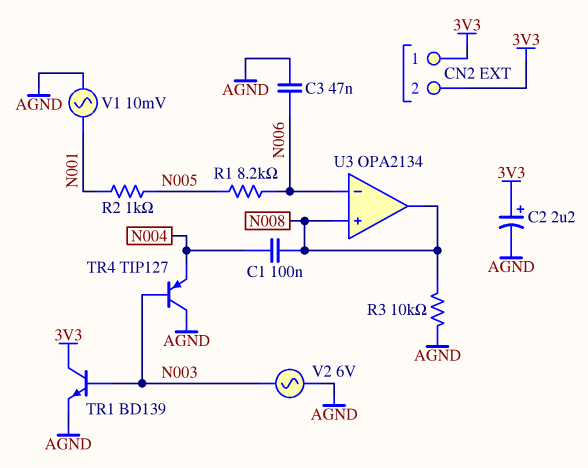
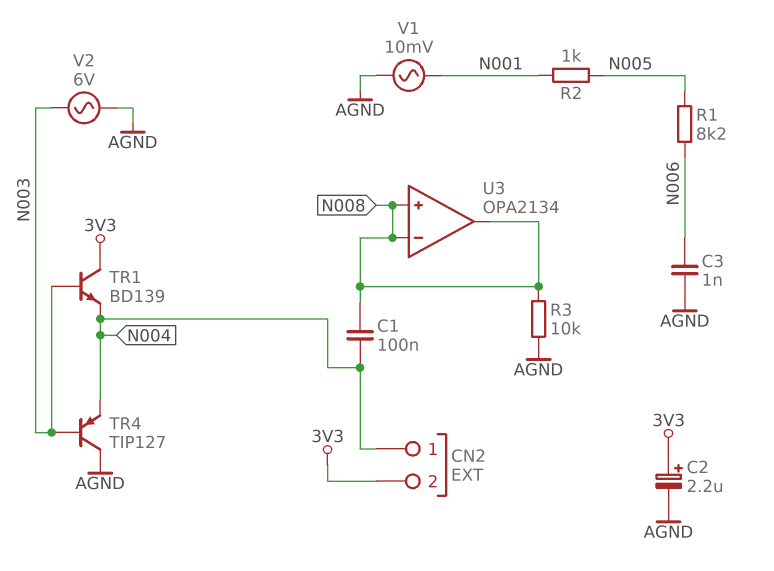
C3: 47nF (AGND, N006) -> 1nF (AGND, N006)
CN2 pin 1: 3V3 -> N004
TR1: NPN BD139 (B N003, C 3V3, E AGND) -> NPN BD139 (B N003, C 3V3, E N004)
U3 pin in-: N006 -> N008

